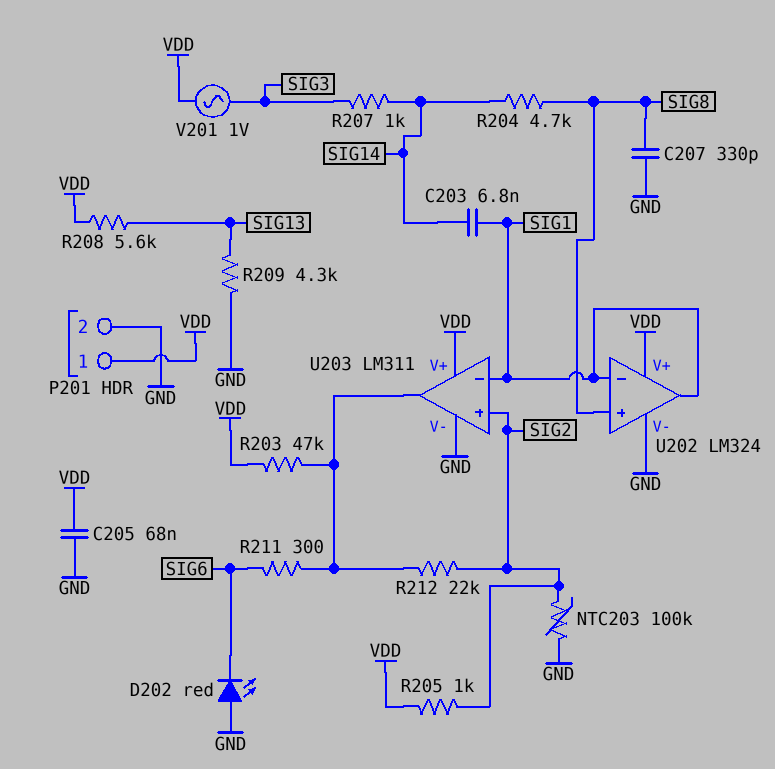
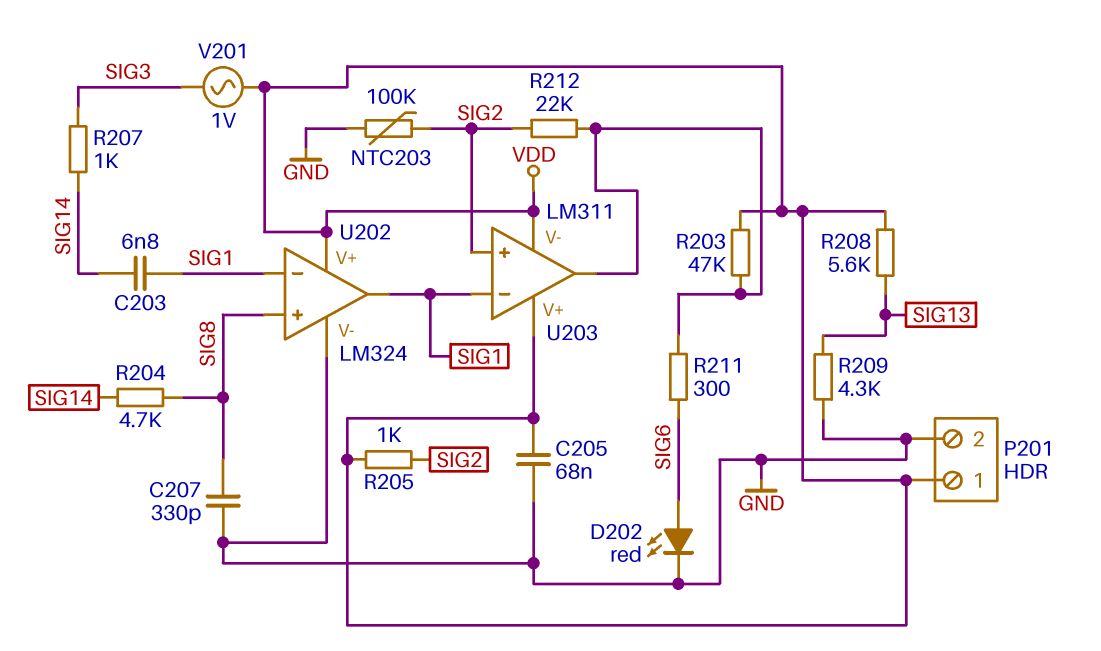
D202: LED red (A GND, K SIG6) -> LED red (A SIG6, K GND)
U203 pin V-: GND -> VDD

